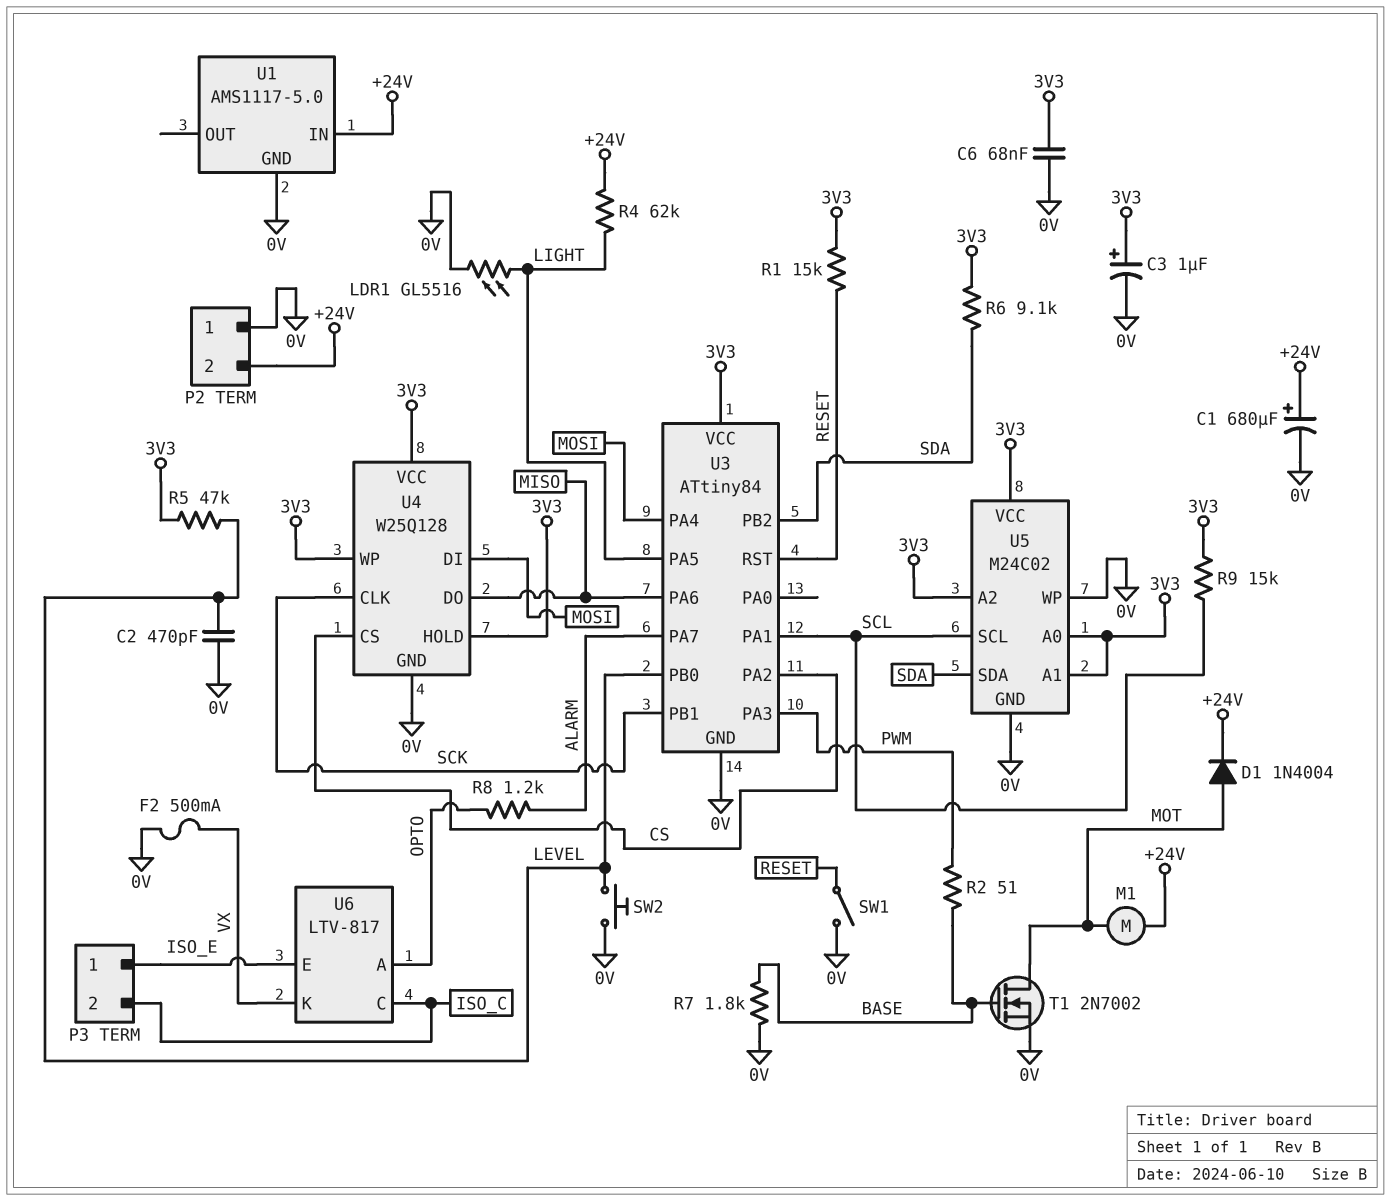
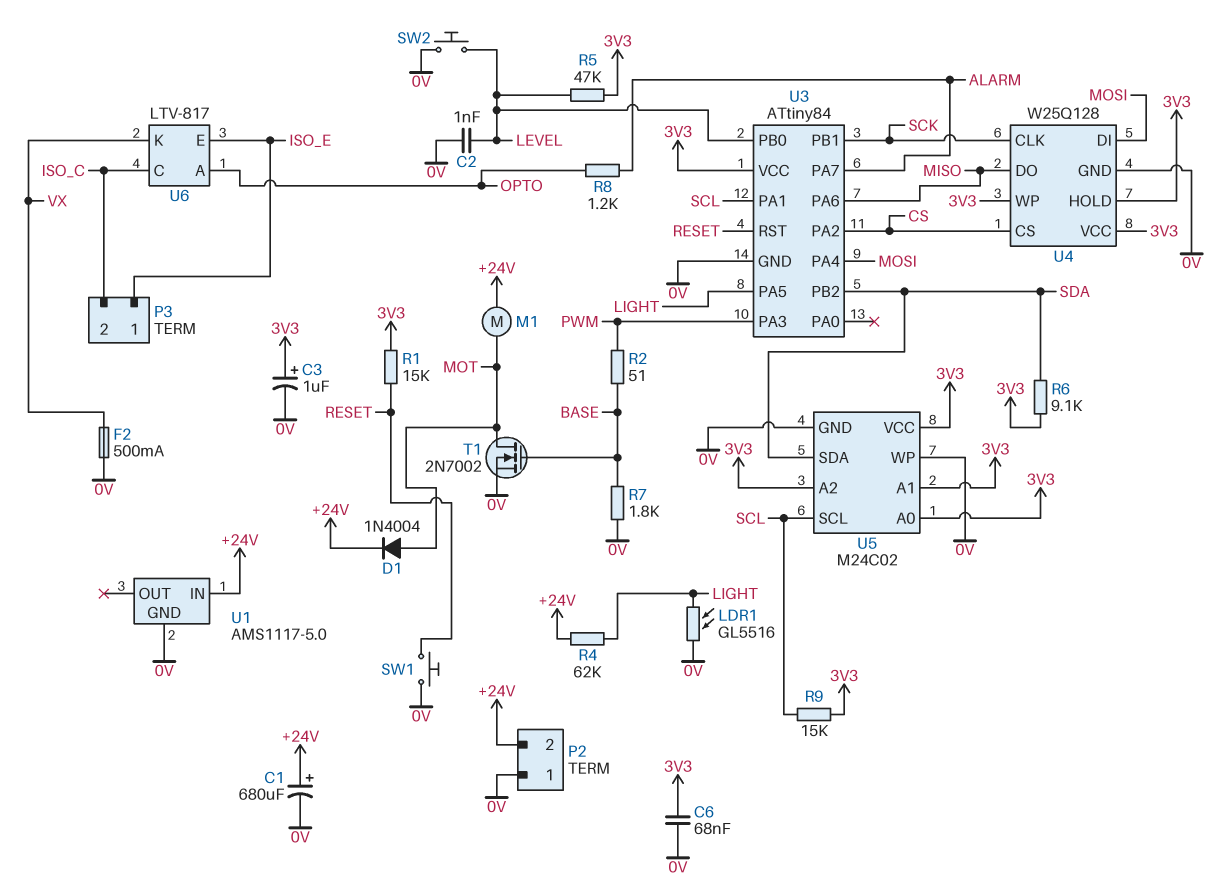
C2: 470pF (0V, LEVEL) -> 1nF (0V, LEVEL)
SW1: switch (0V, RESET) -> button (0V, RESET)

